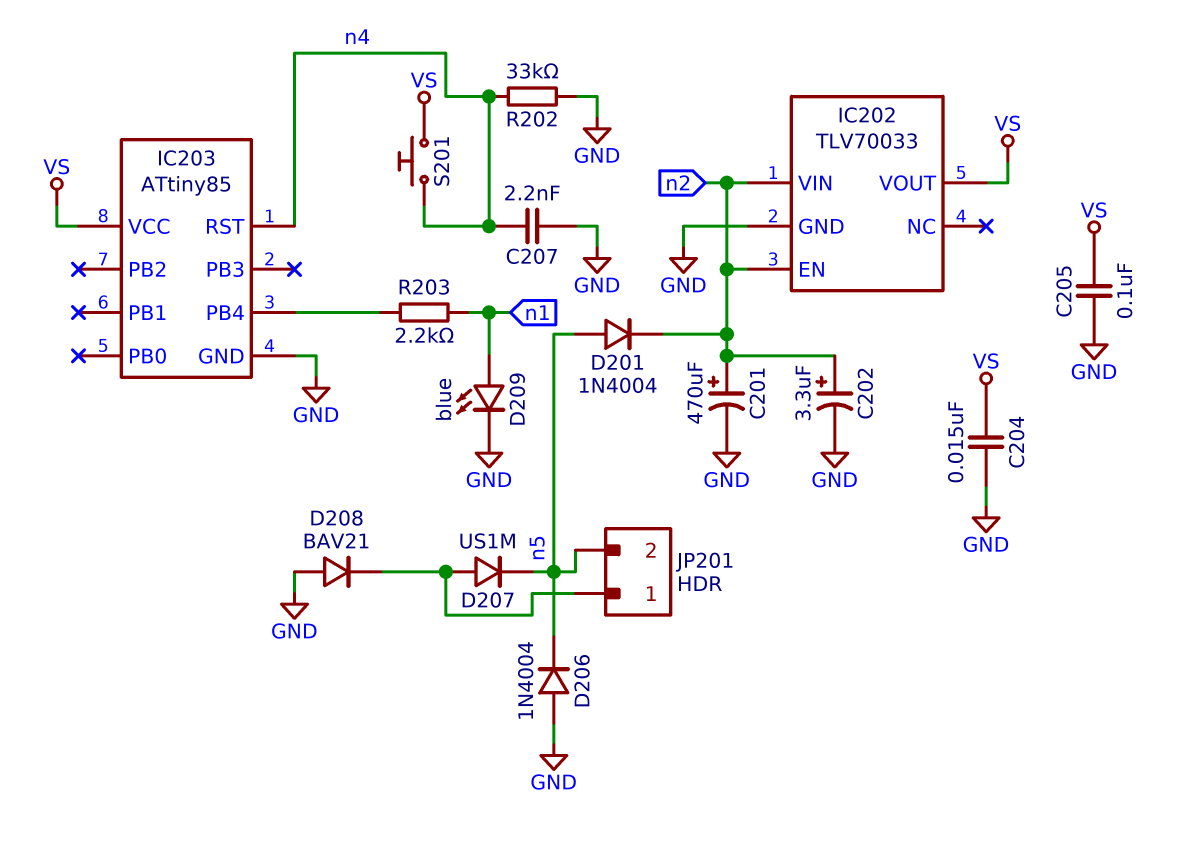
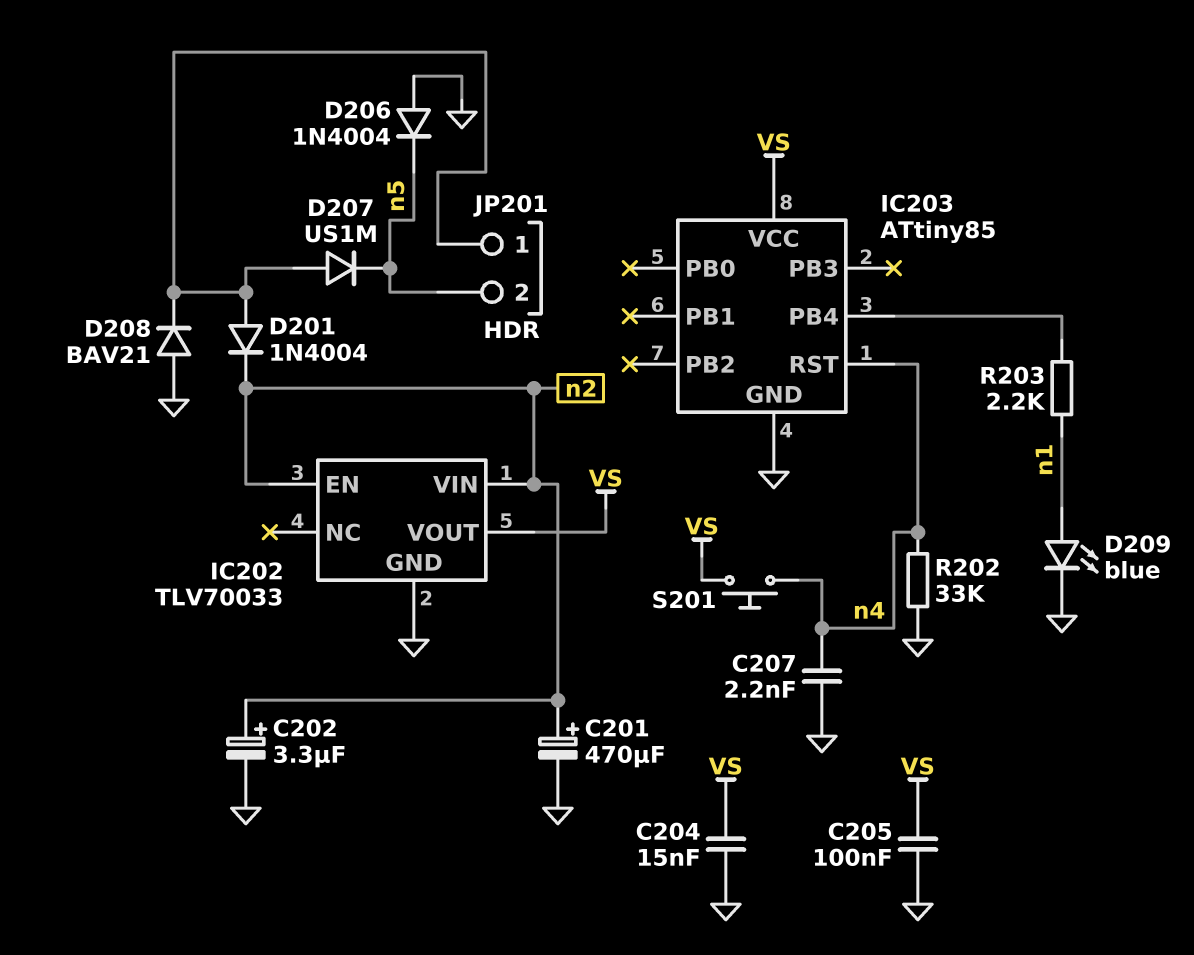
D201: diode 1N4004 (A n5, K n2) -> diode 1N4004 (A JP201/1, K n2)

